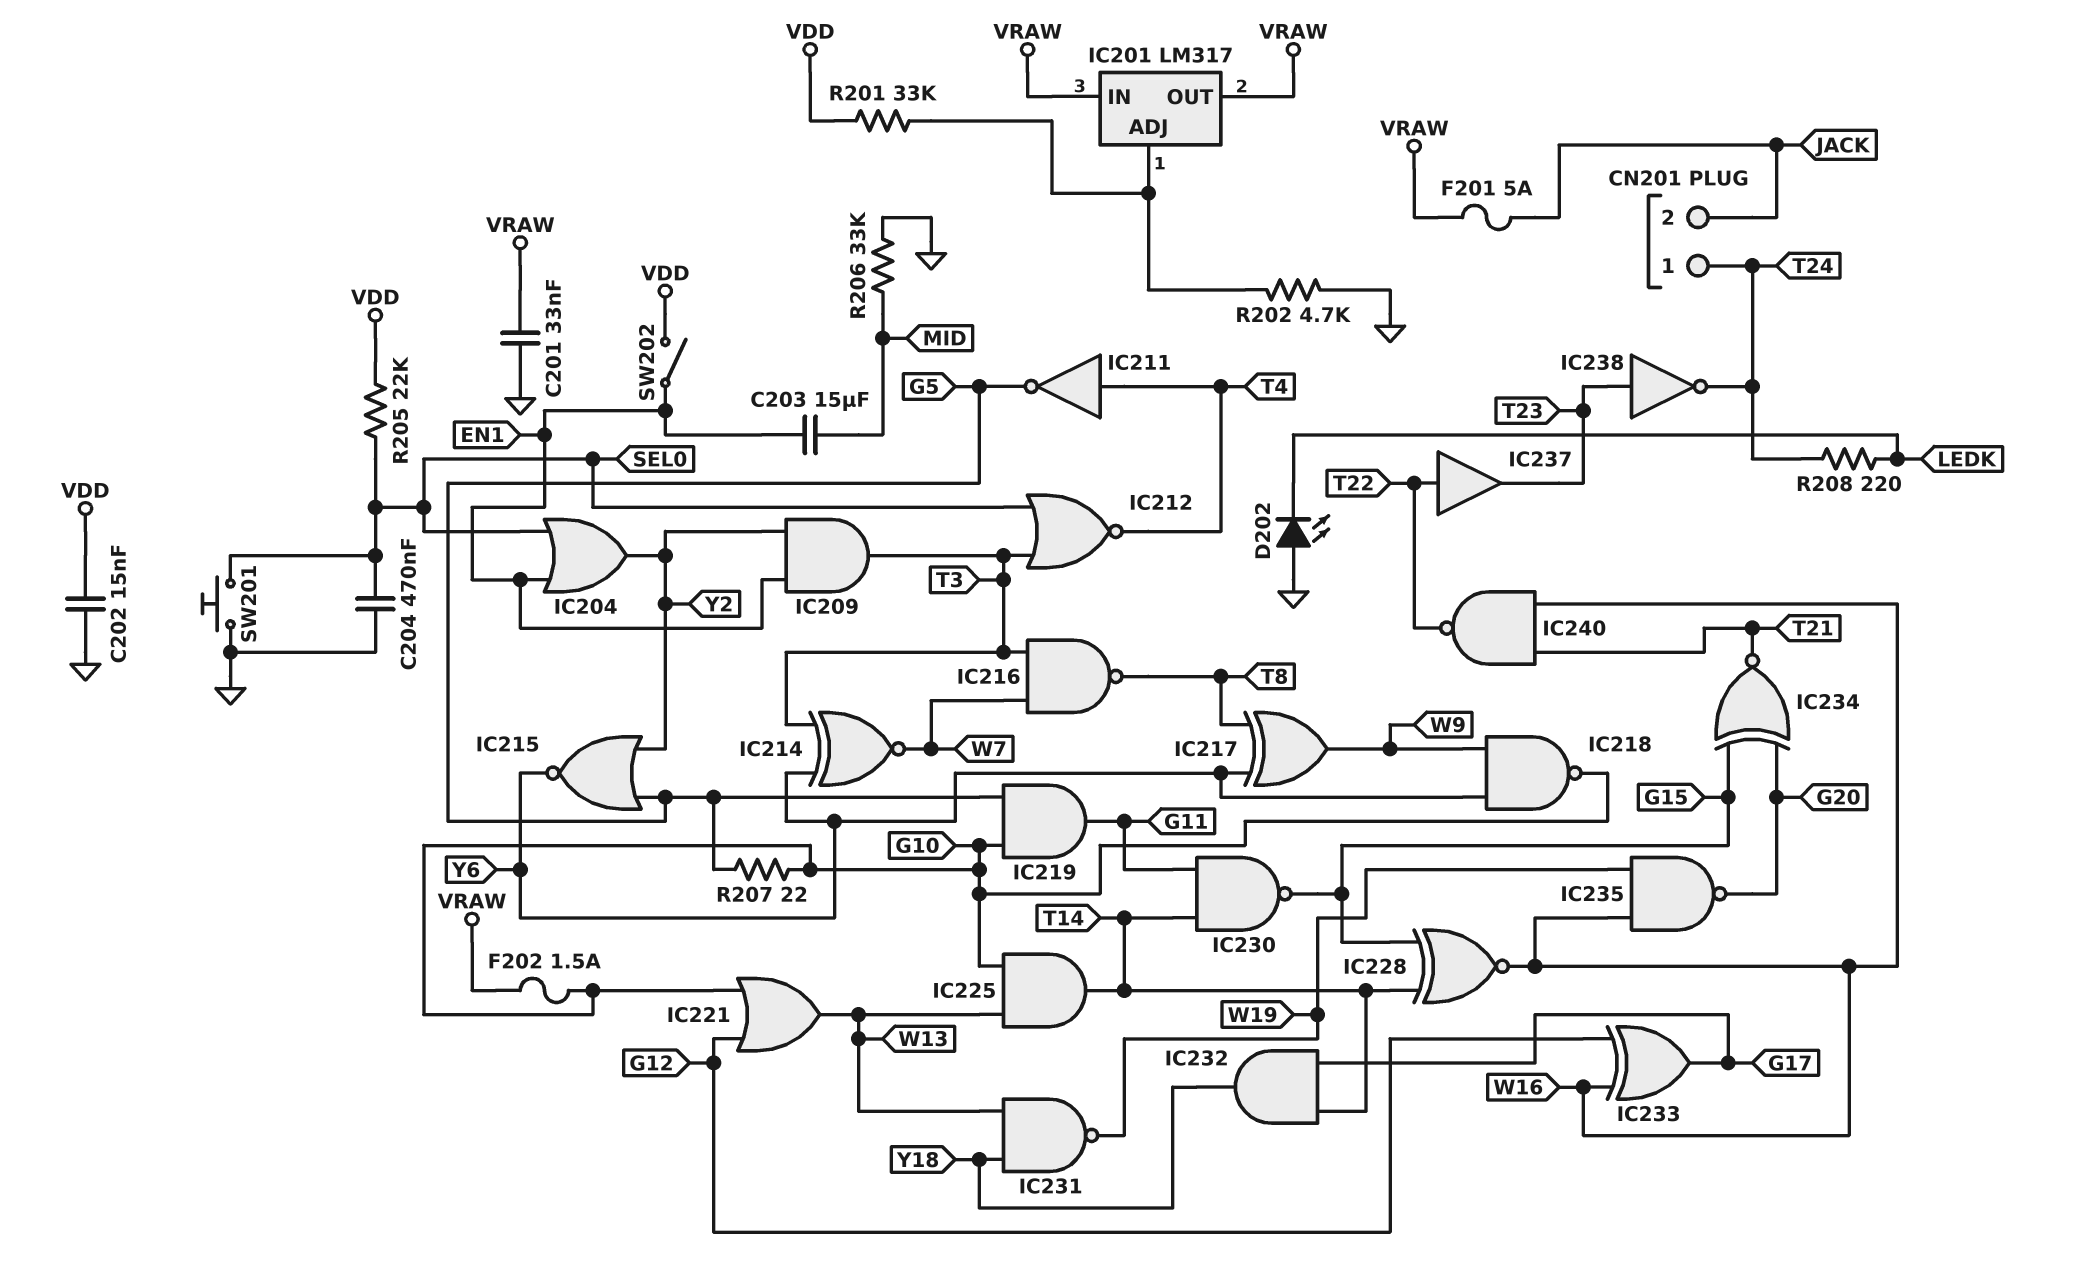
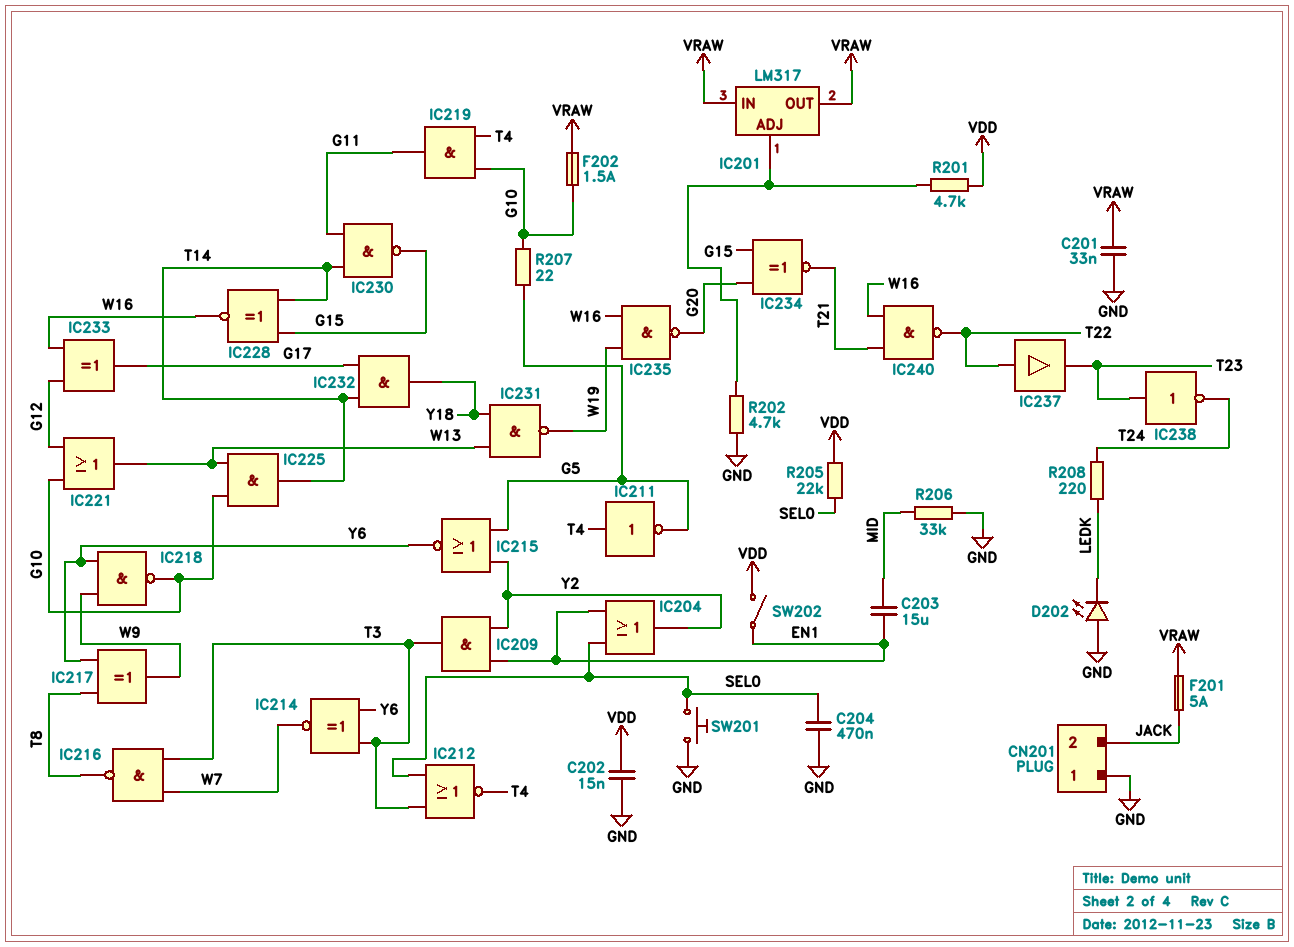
CN201 pin 1: T24 -> GND
IC219: AND (in G5, in G10, out G11) -> AND (in G10, in T4, out G11)
R201: 33k (IC201/ADJ, VDD) -> 4.7k (IC201/ADJ, VDD)

